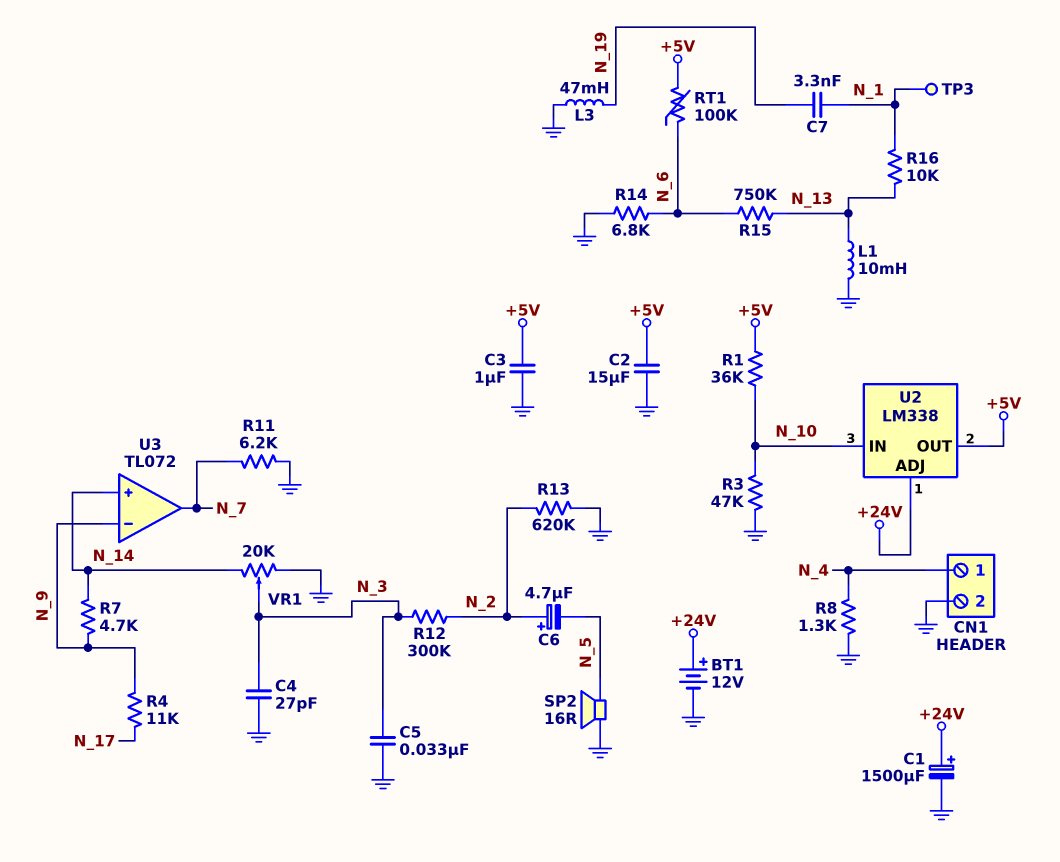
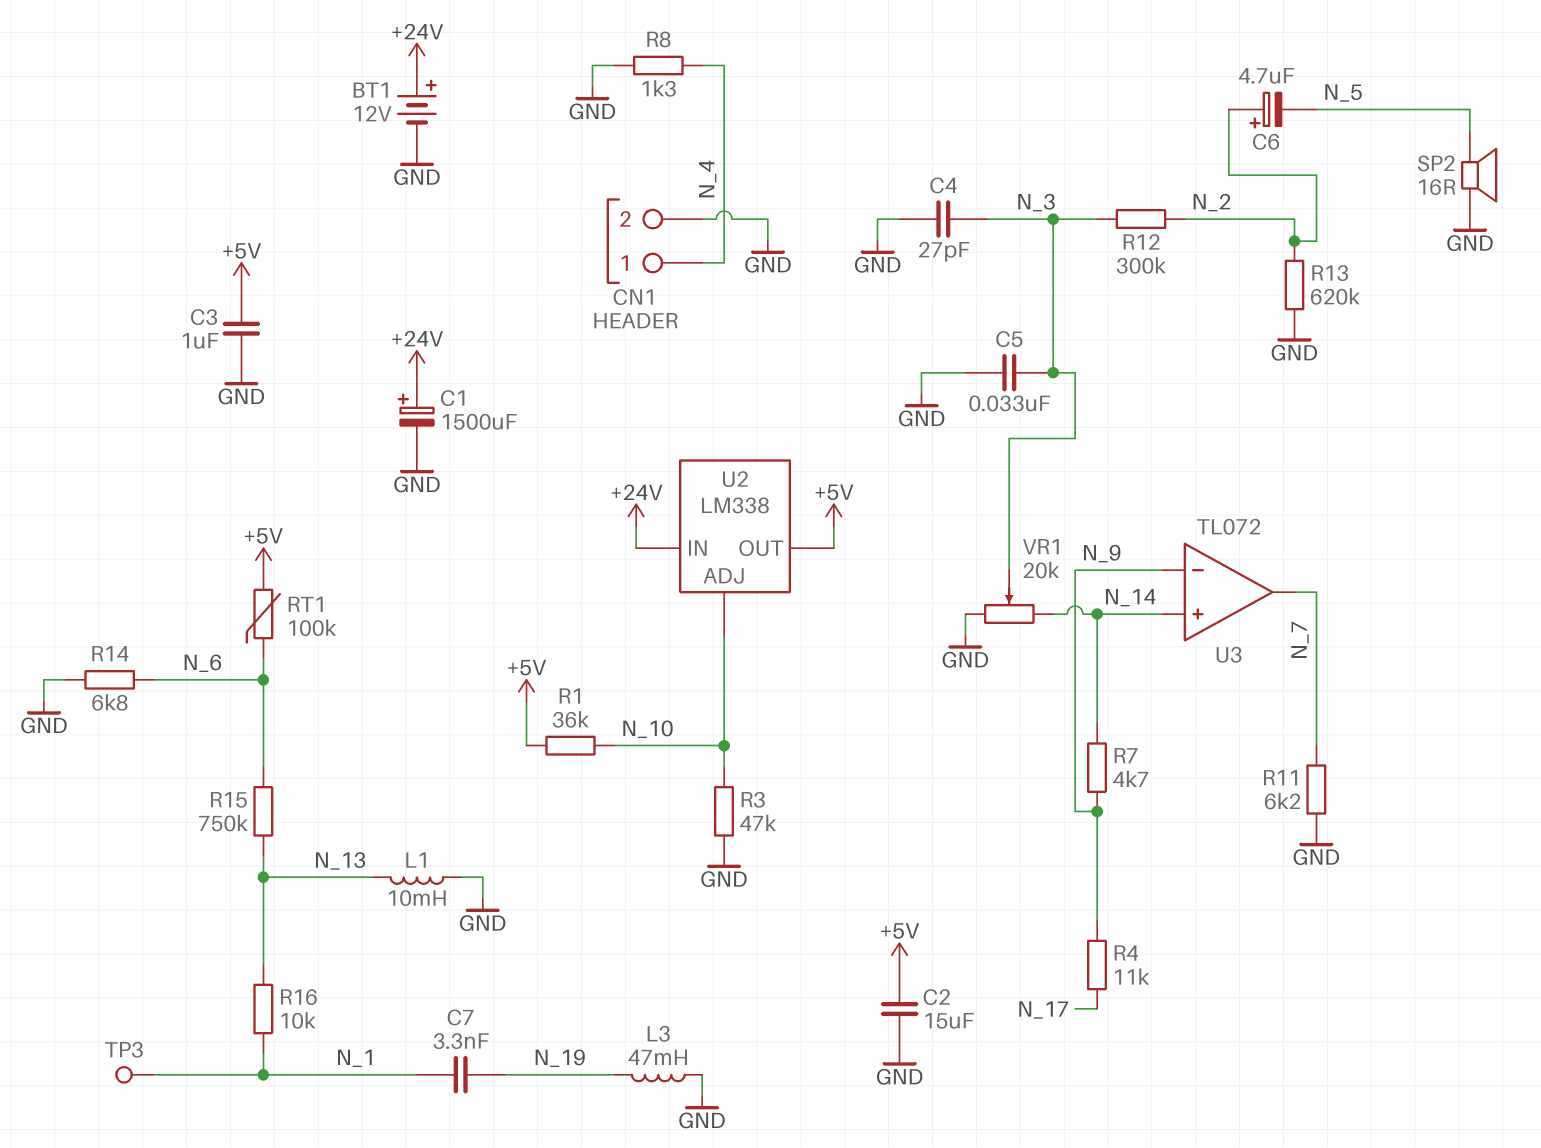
U2 pin ADJ: +24V -> N_10
U2 pin IN: N_10 -> +24V

